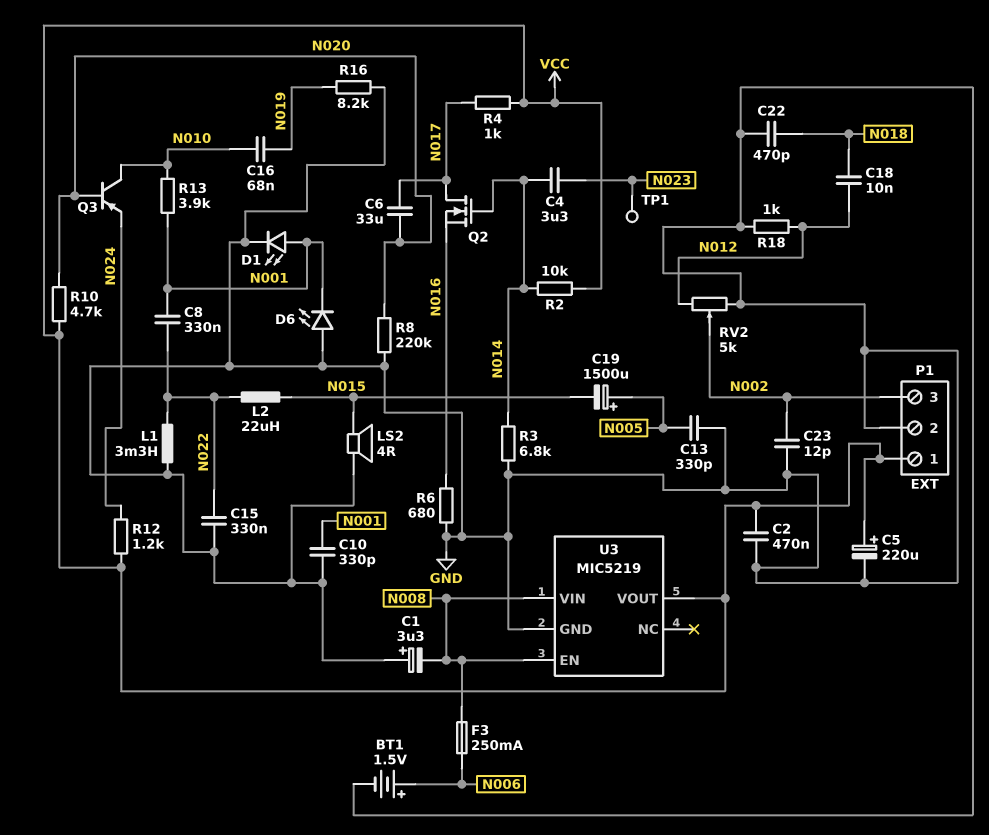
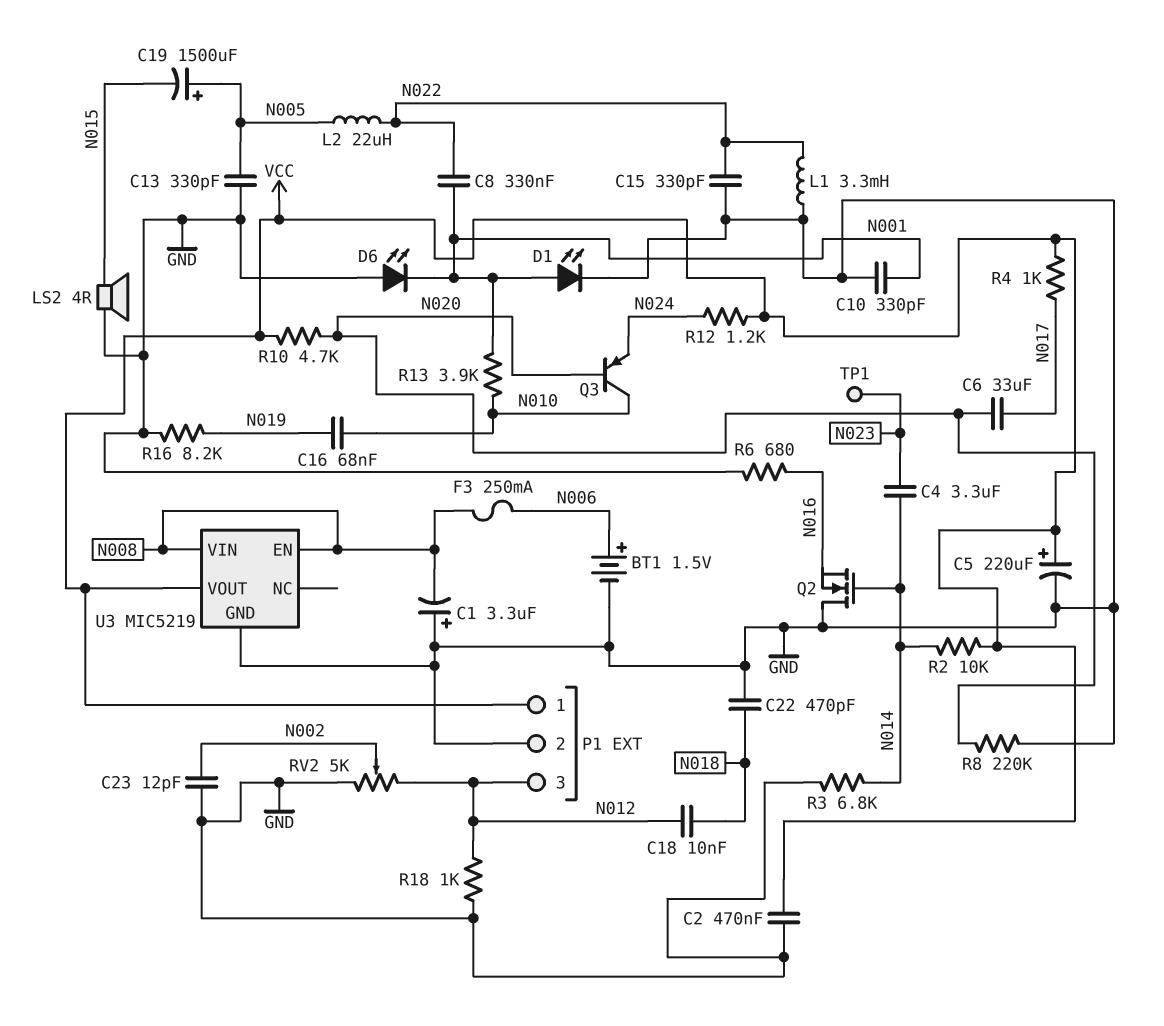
C15: 330nF (GND, N022) -> 330pF (GND, N022)
L2: 22uH (N015, N022) -> 22uH (N005, N022)
P1 pin 3: N002 -> N012
Q2: NMOS (G N014, D N017, S N016) -> NMOS (G N014, D GND, S N016)

